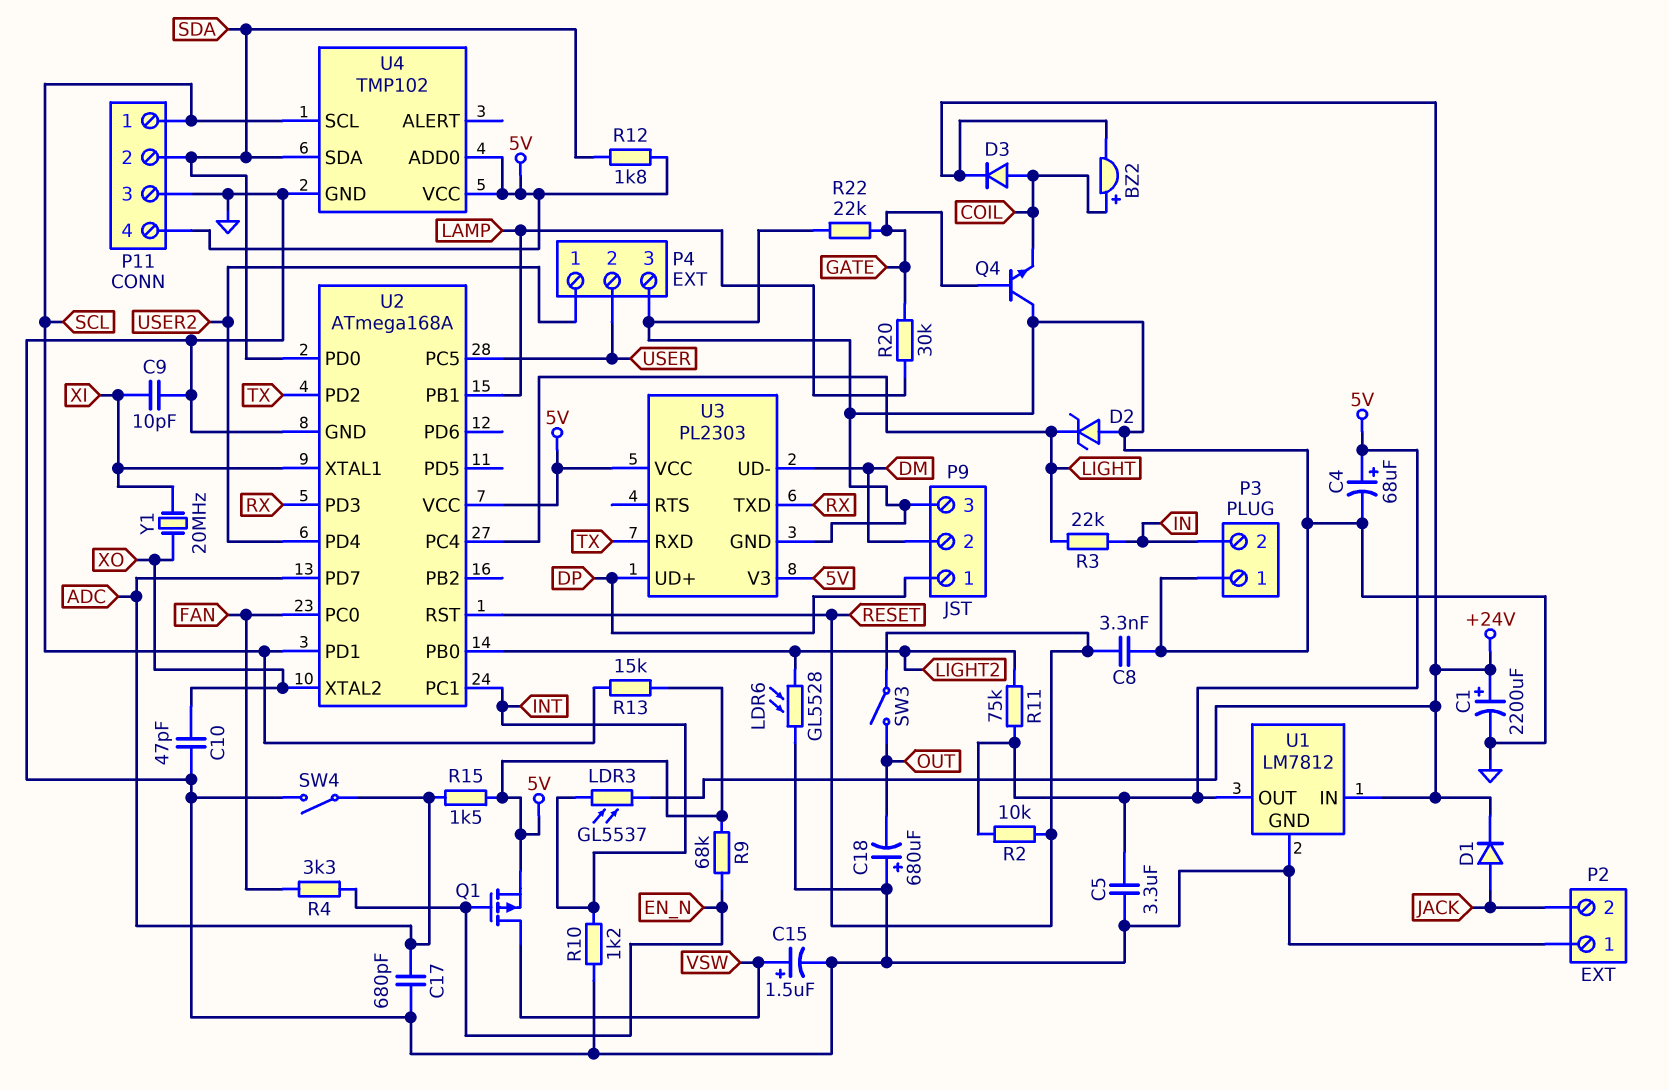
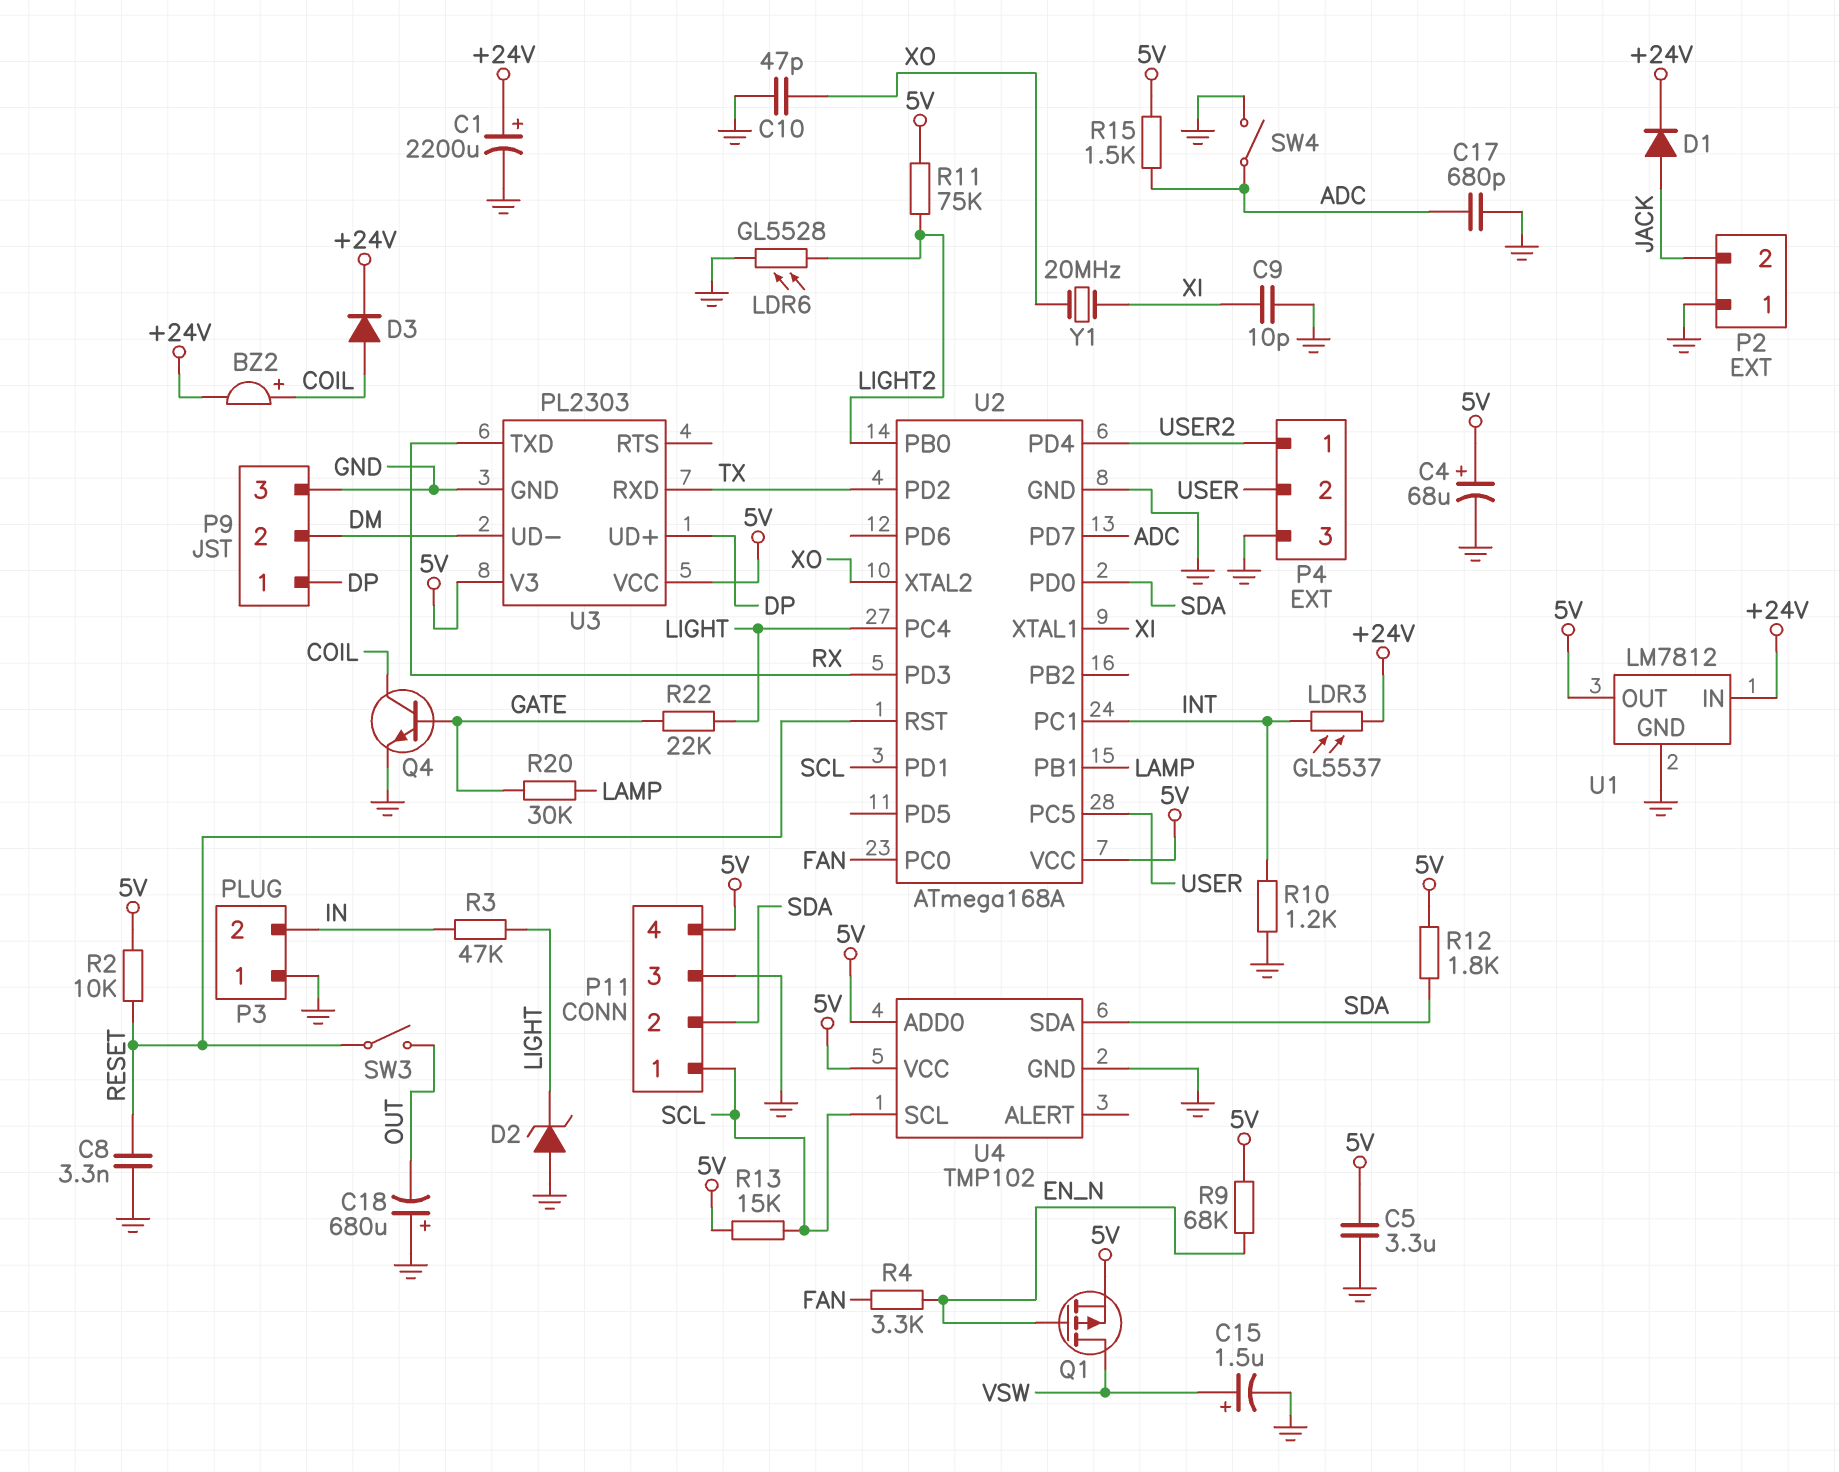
Q4: NPN (B GATE, C GND, E COIL) -> NPN (B GATE, C COIL, E GND)
R3: 22k (IN, LIGHT) -> 47k (IN, LIGHT)
R22: 22k (GATE, GND) -> 22k (GATE, LIGHT)

